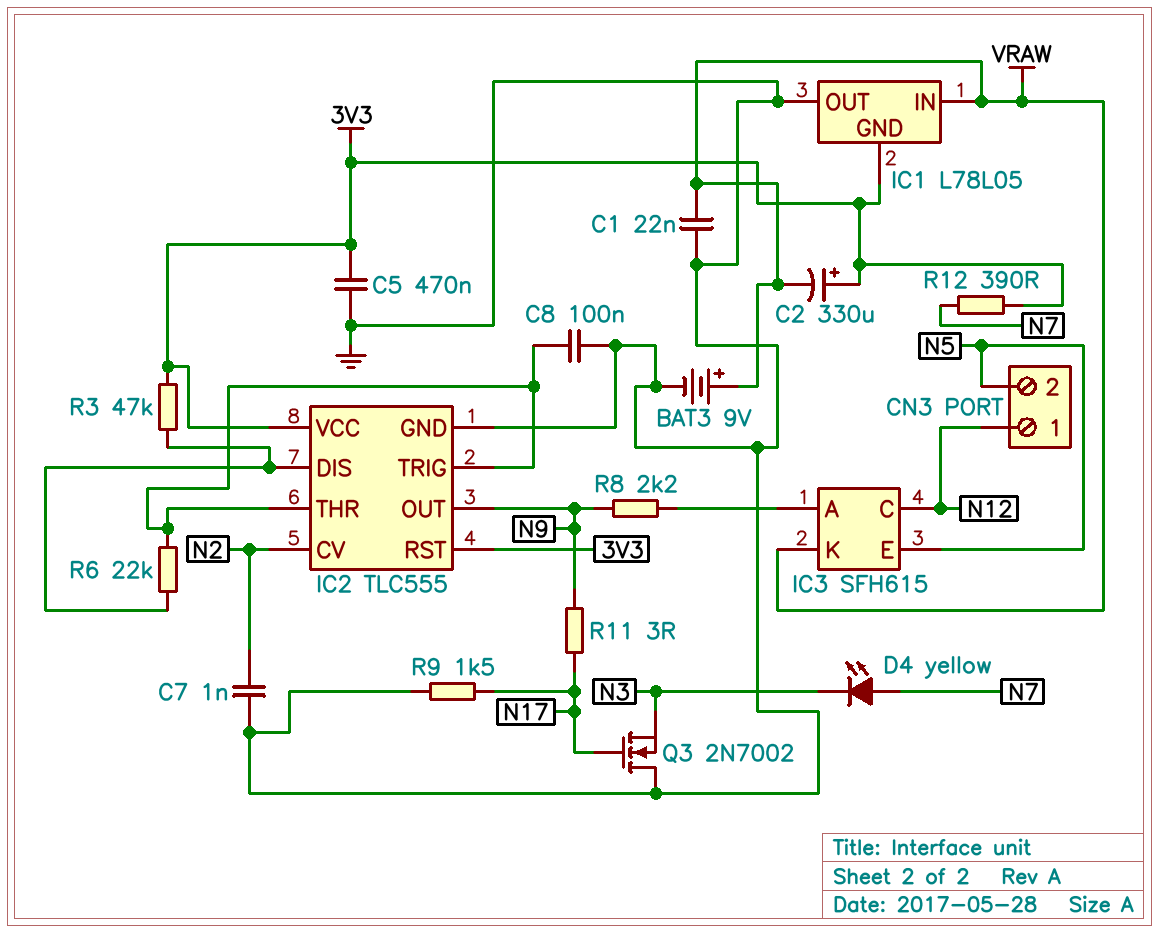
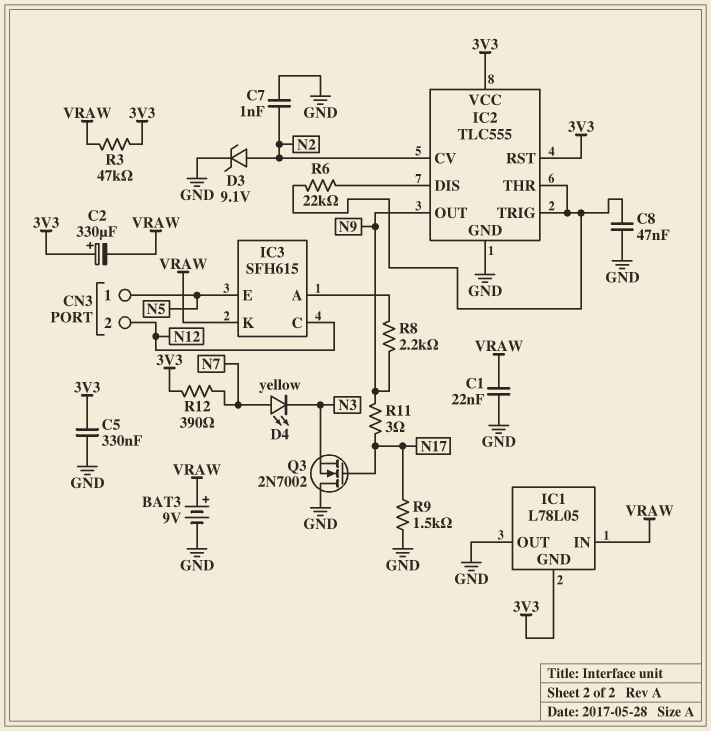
C5: 470nF (3V3, GND) -> 330nF (3V3, GND)
C8: 100nF (GND, IC2/THR) -> 47nF (GND, IC2/THR)
CN3 pin 1: N12 -> N5
CN3 pin 2: N5 -> N12
D3: none -> zener 9.1V (A N2, K GND)
R3: 47k (3V3, IC2/DIS) -> 47k (3V3, VRAW)

